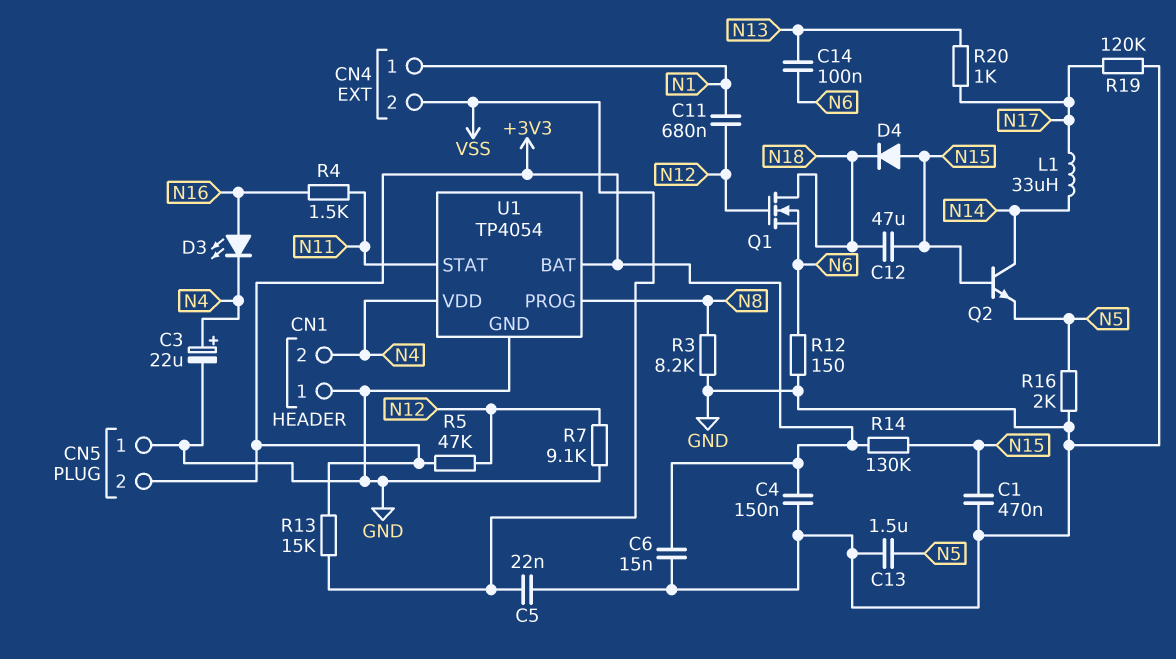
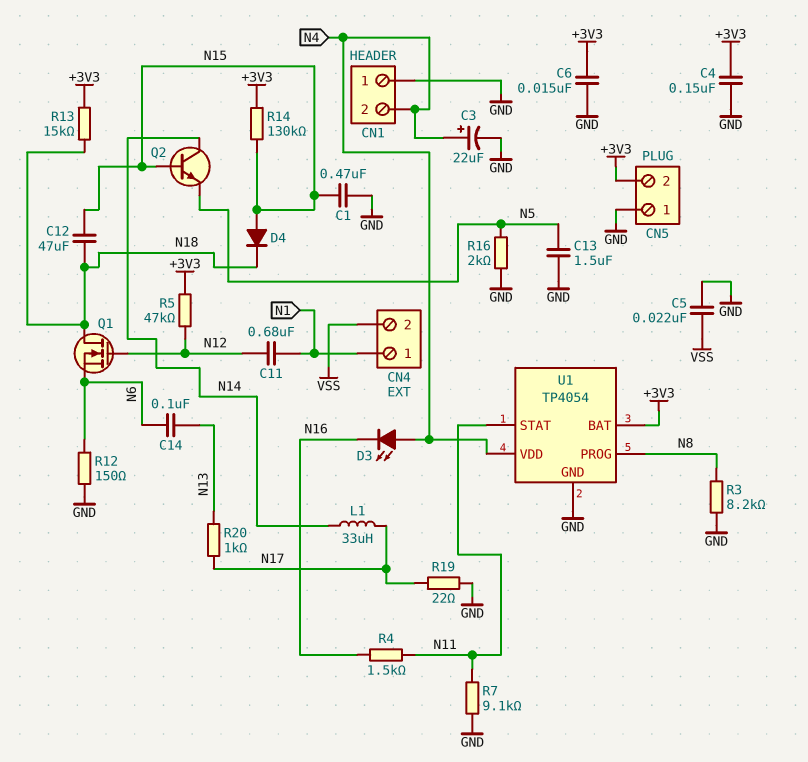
D3: LED (A N16, K N4) -> LED (A N4, K N16)
R7: 9.1k (GND, N12) -> 9.1k (GND, N11)
R13: 15k (+3V3, VSS) -> 15k (+3V3, N18)
R19: 120k (GND, N17) -> 22 (GND, N17)

